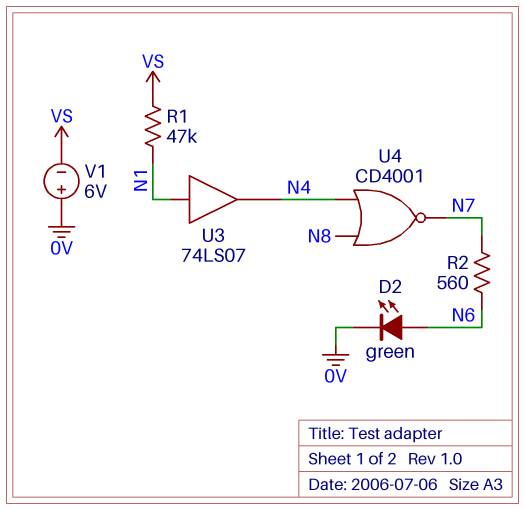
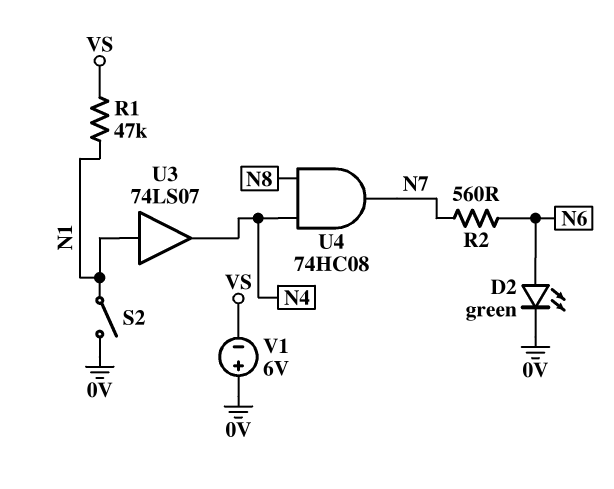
S2: none -> switch (0V, N1)
U4: NOR CD4001 (in N4, in N8, out N7) -> AND 74HC08 (in N4, in N8, out N7)

